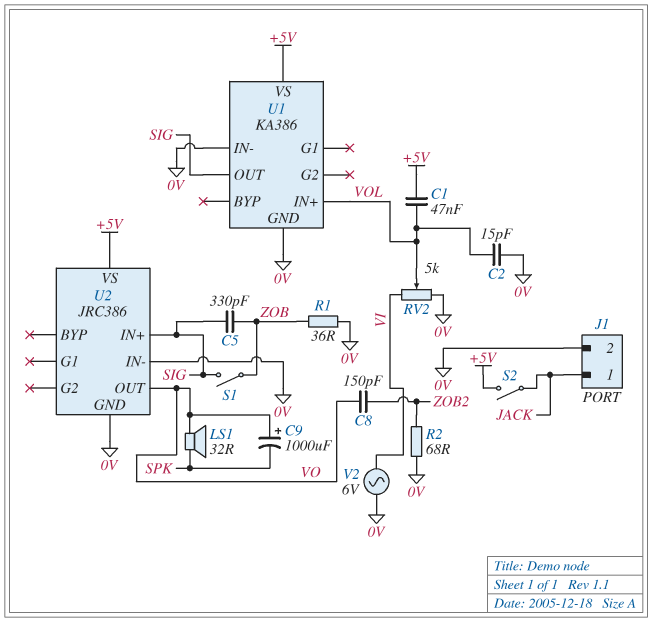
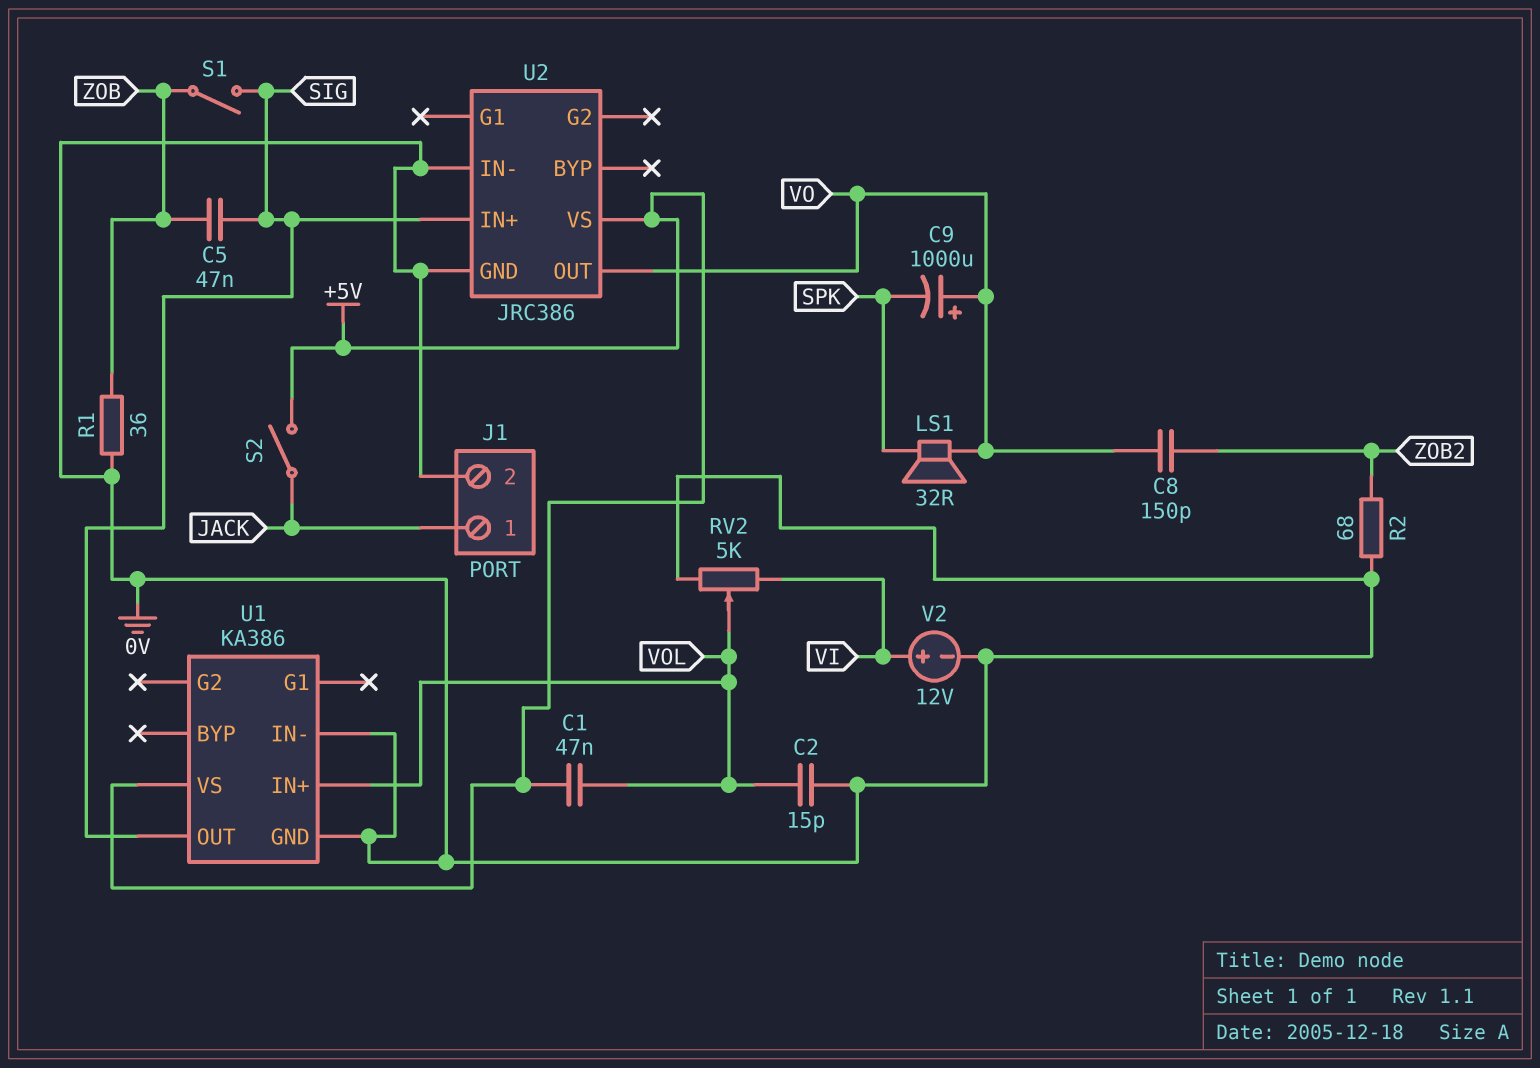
C5: 330pF (SIG, ZOB) -> 47nF (SIG, ZOB)
V2: AC 6V (0V, VI) -> 12V (plus VI, minus 0V)

